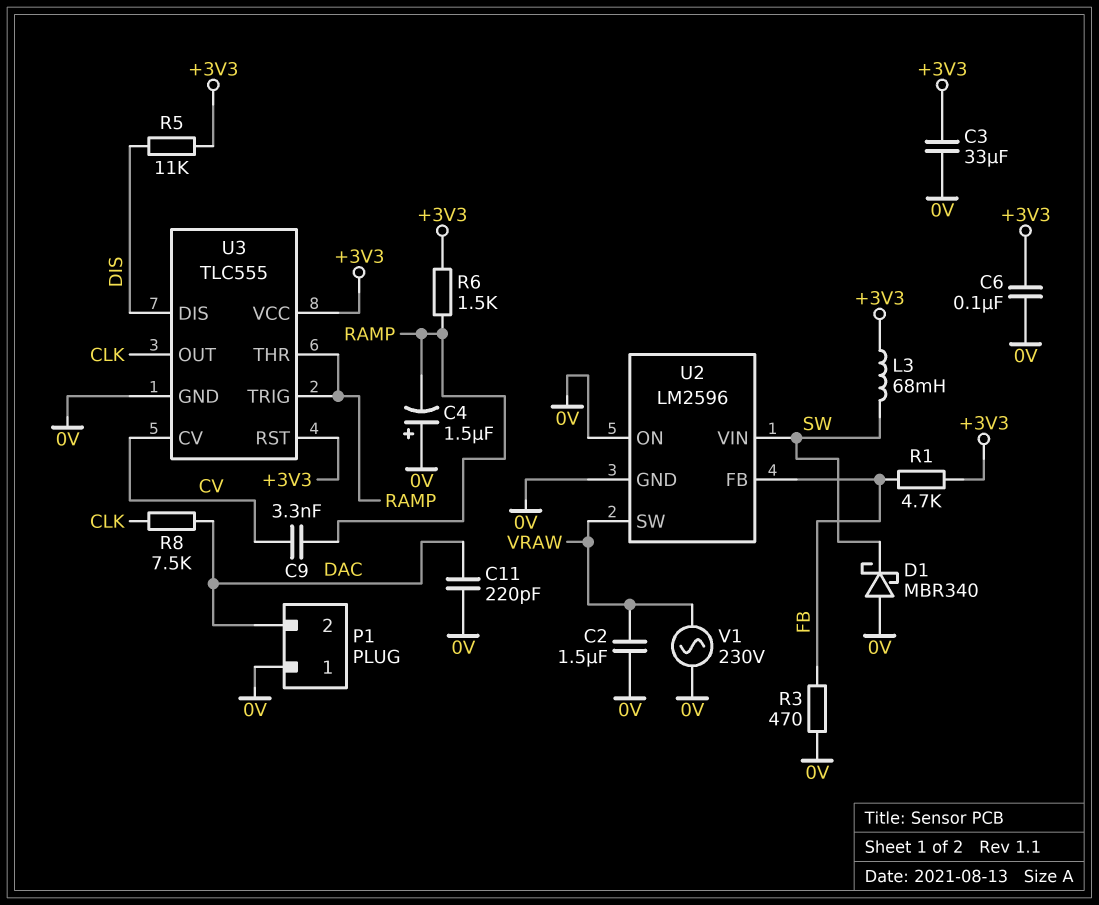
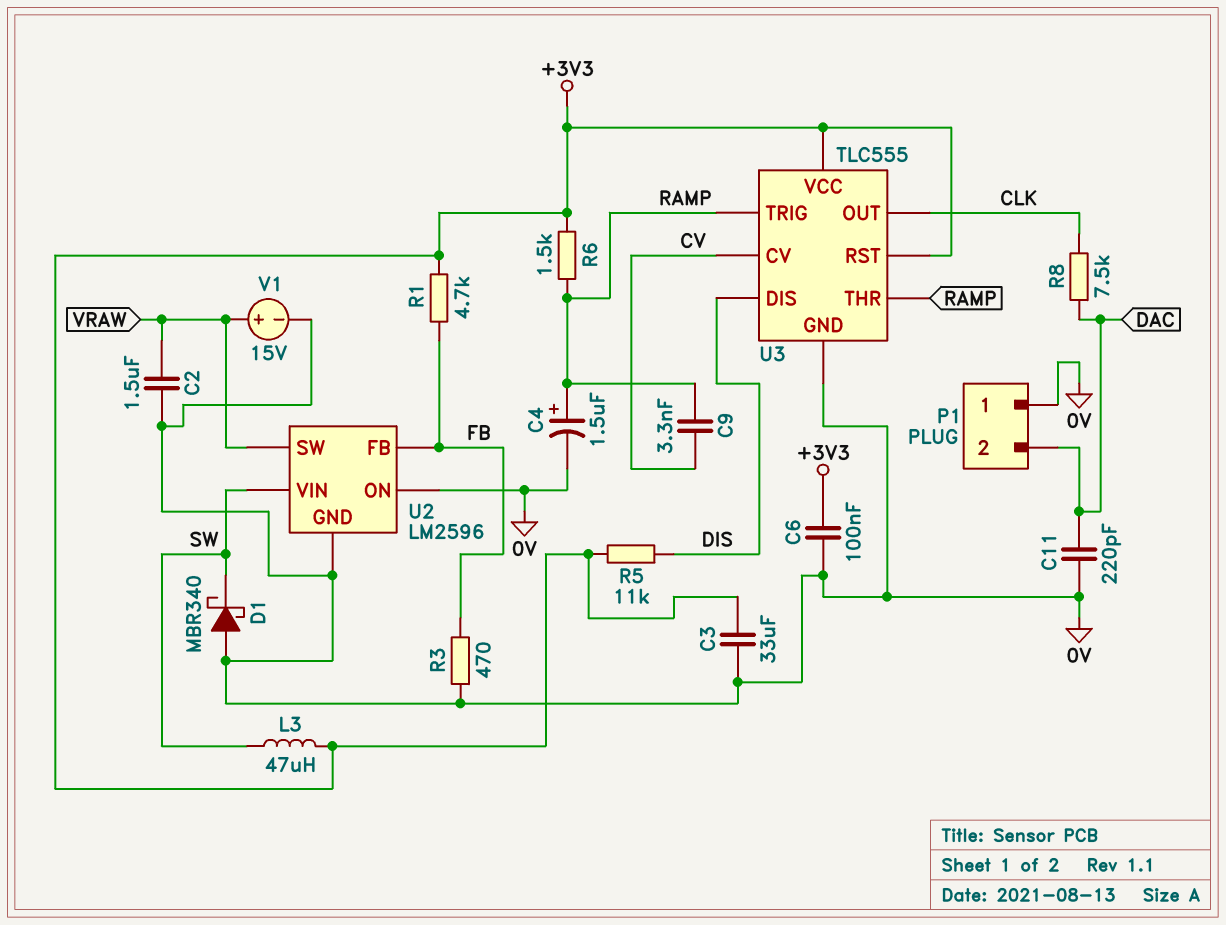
C4: 1.5uF (plus 0V, minus RAMP) -> 1.5uF (plus RAMP, minus 0V)
L3: 68mH (+3V3, SW) -> 47uH (+3V3, SW)
V1: AC 230V (0V, VRAW) -> 15V (plus VRAW, minus 0V)

